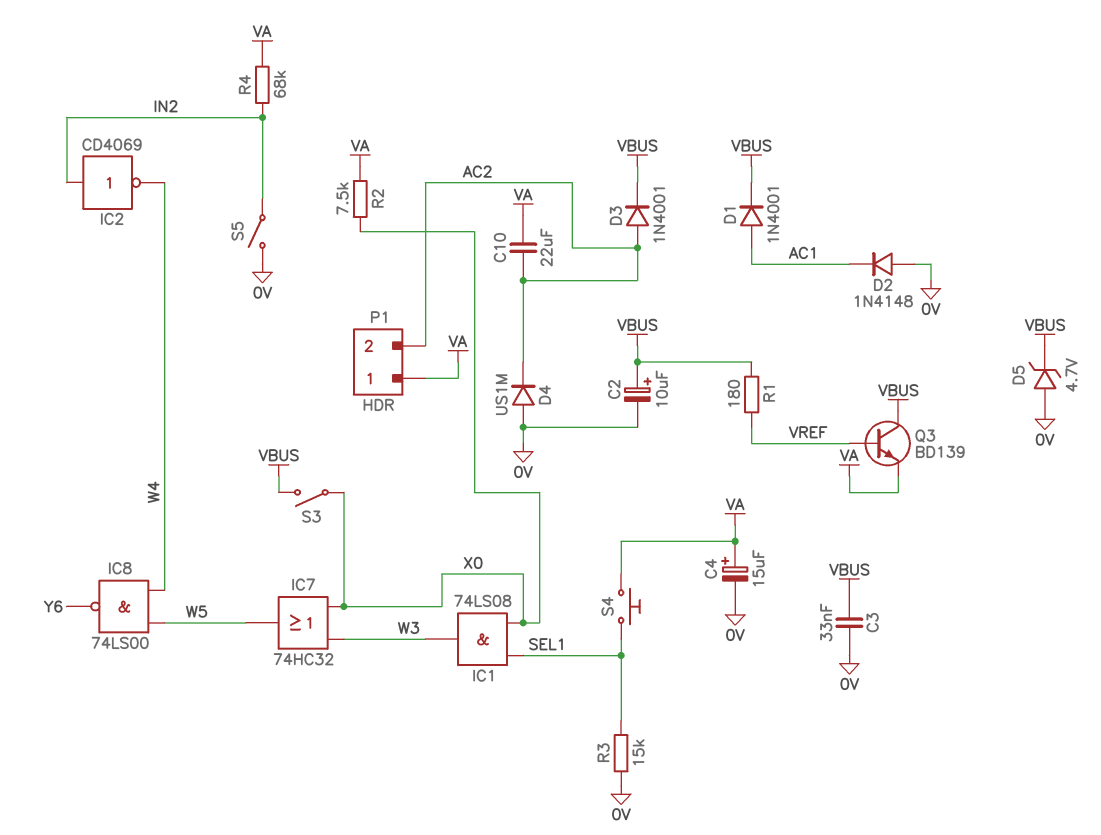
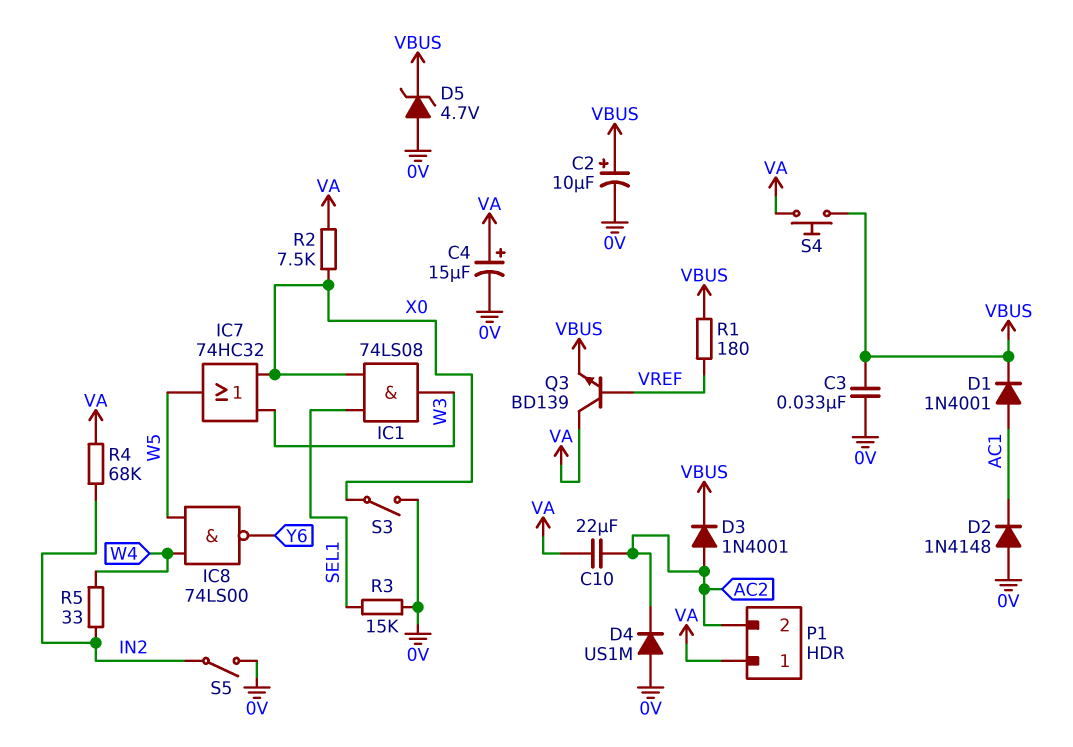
IC2: NOT CD4069 (in IN2, out W4) -> none
Q3: NPN BD139 (B VREF, C VBUS, E VA) -> NPN BD139 (B VREF, C VA, E VBUS)
R5: none -> 33 (IN2, W4)
S3: switch (VBUS, X0) -> switch (0V, X0)
S4: button (SEL1, VA) -> button (VA, VBUS)

